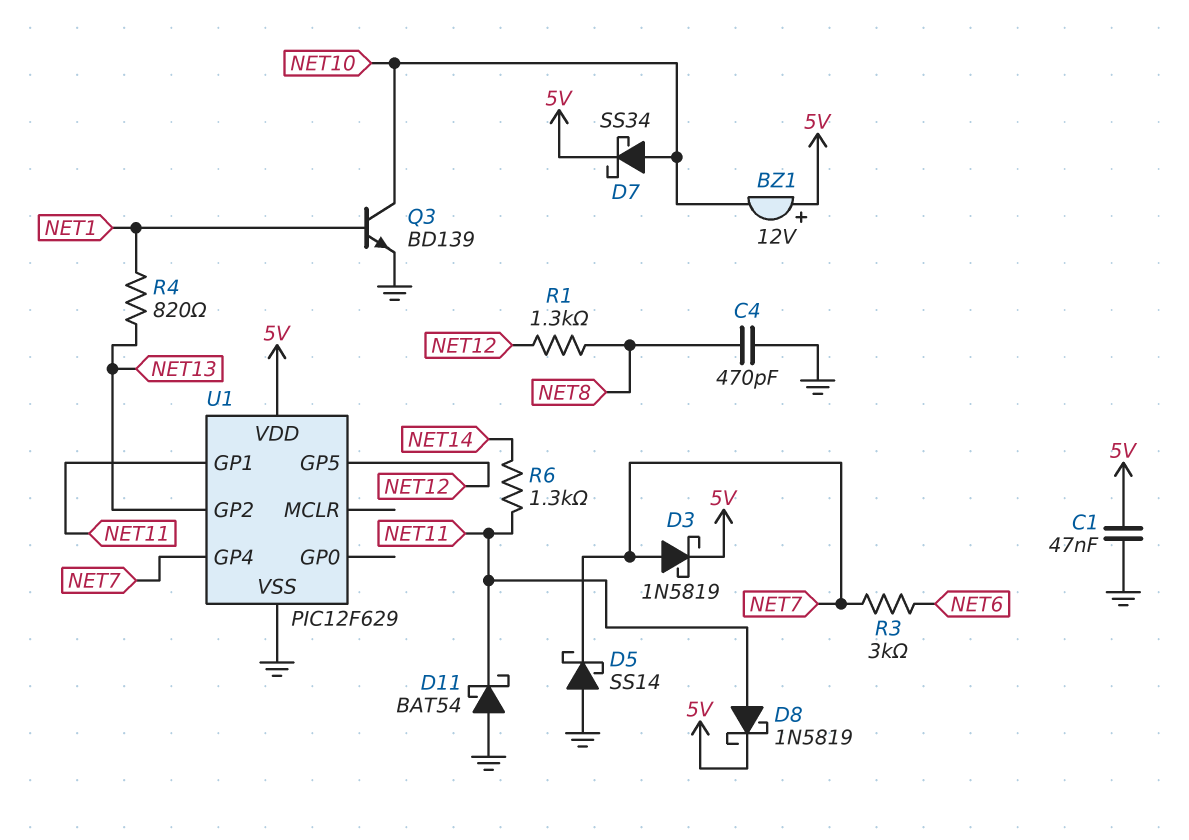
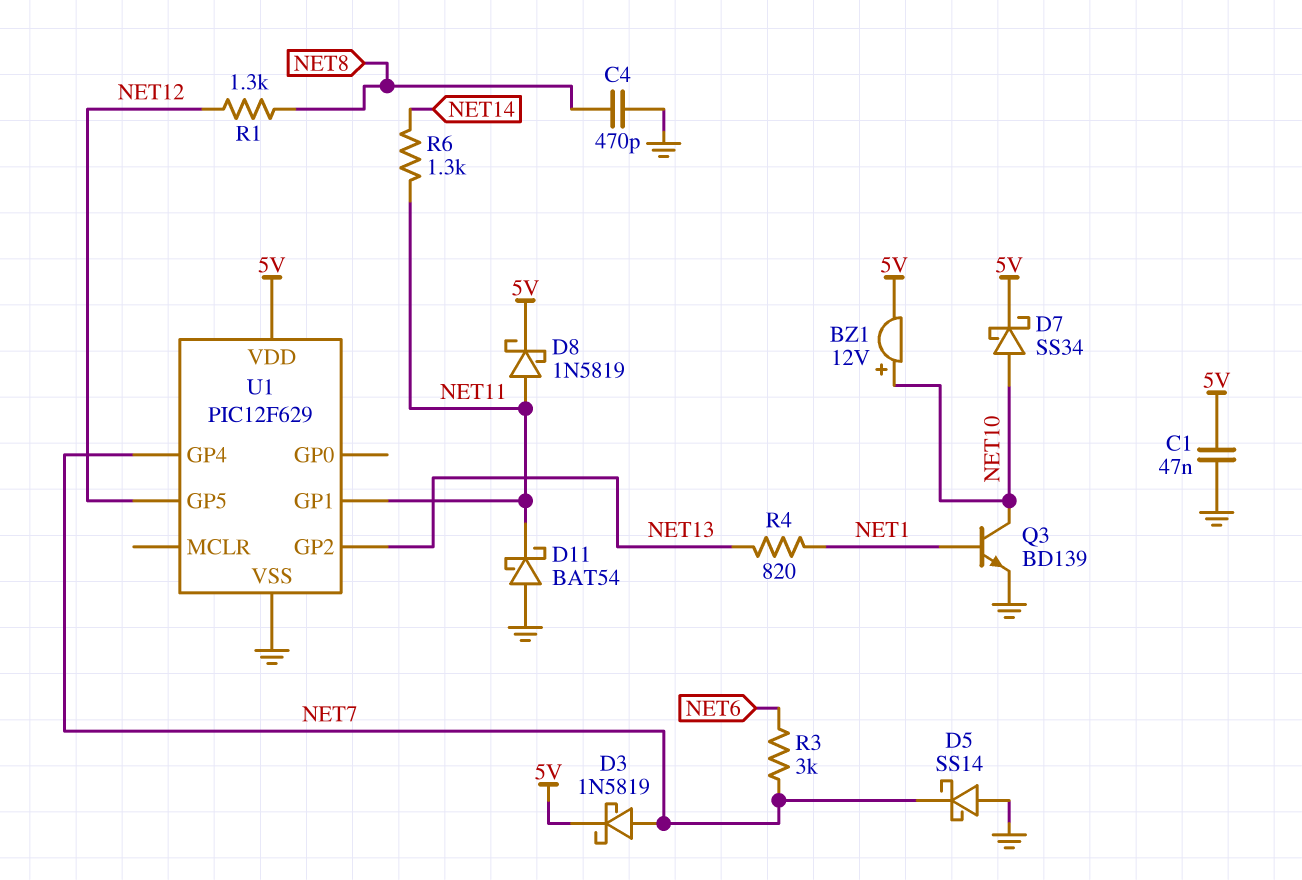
BZ1: buzzer 12V (plus 5V, minus NET10) -> buzzer 12V (plus NET10, minus 5V)

